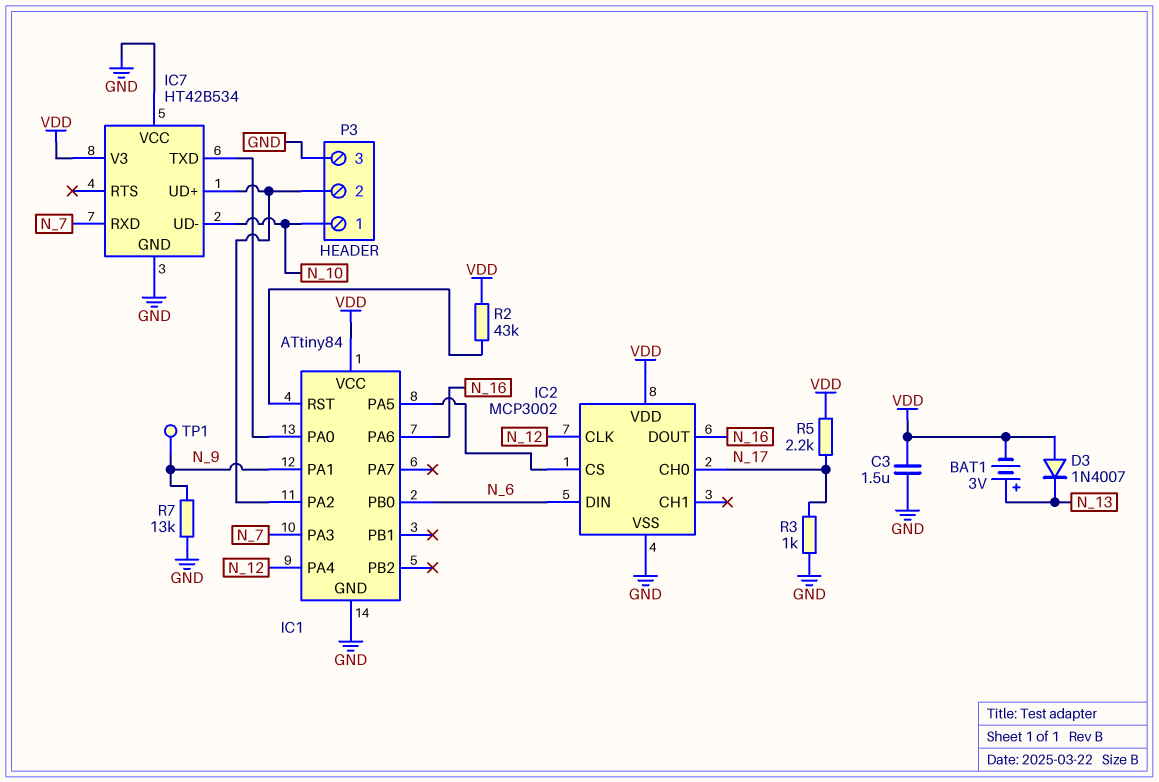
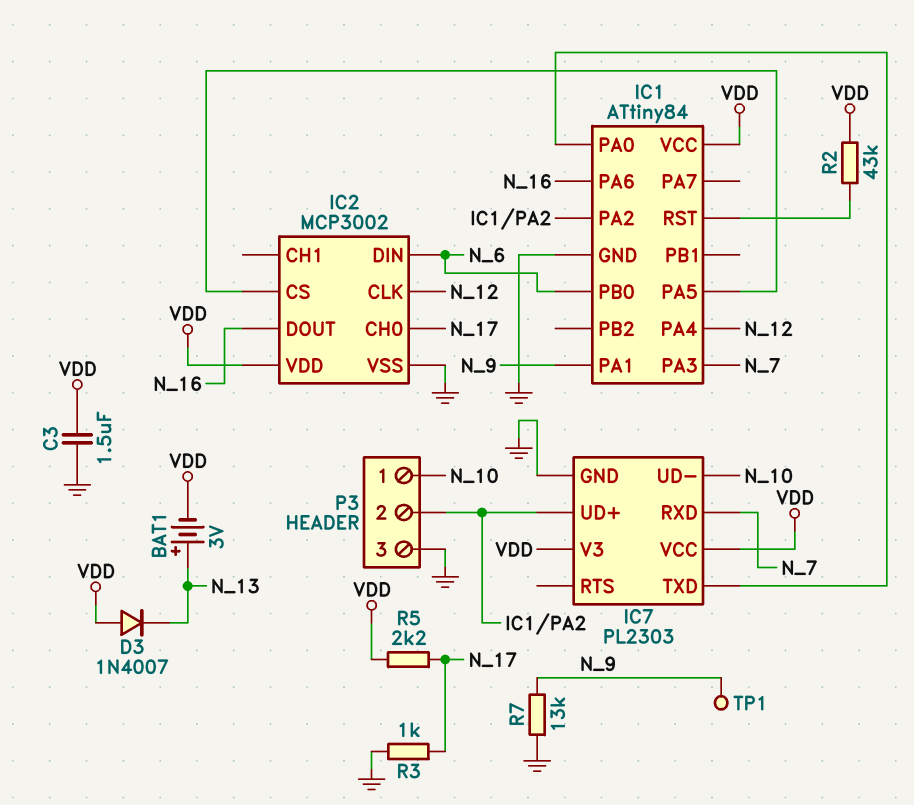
IC7: HT42B534 -> PL2303
IC7 pin VCC: GND -> VDD

